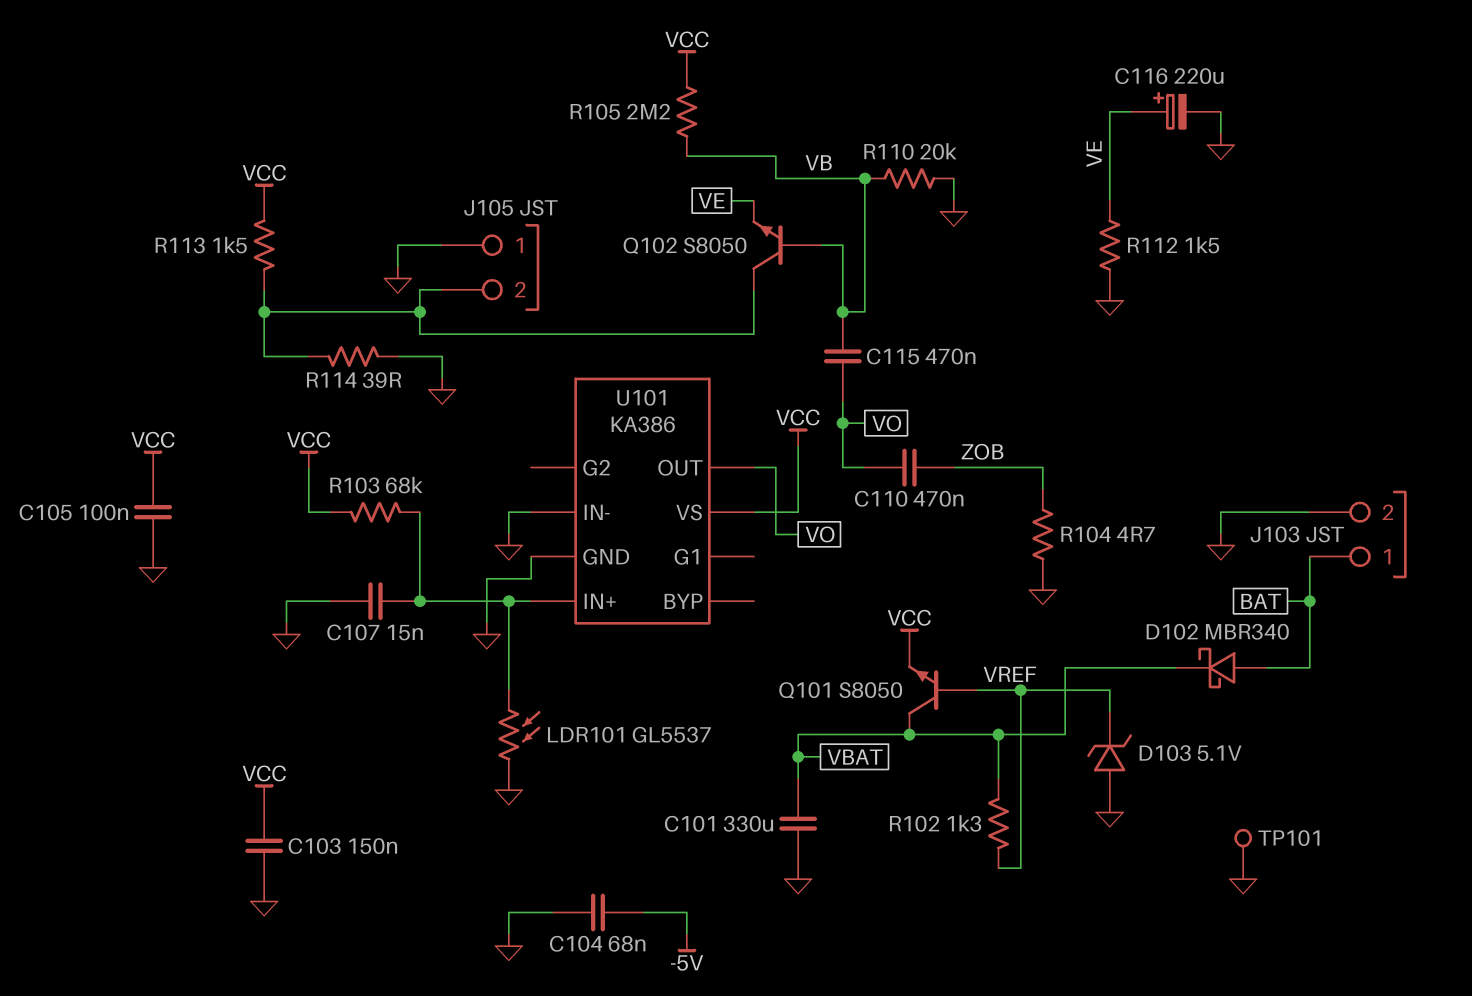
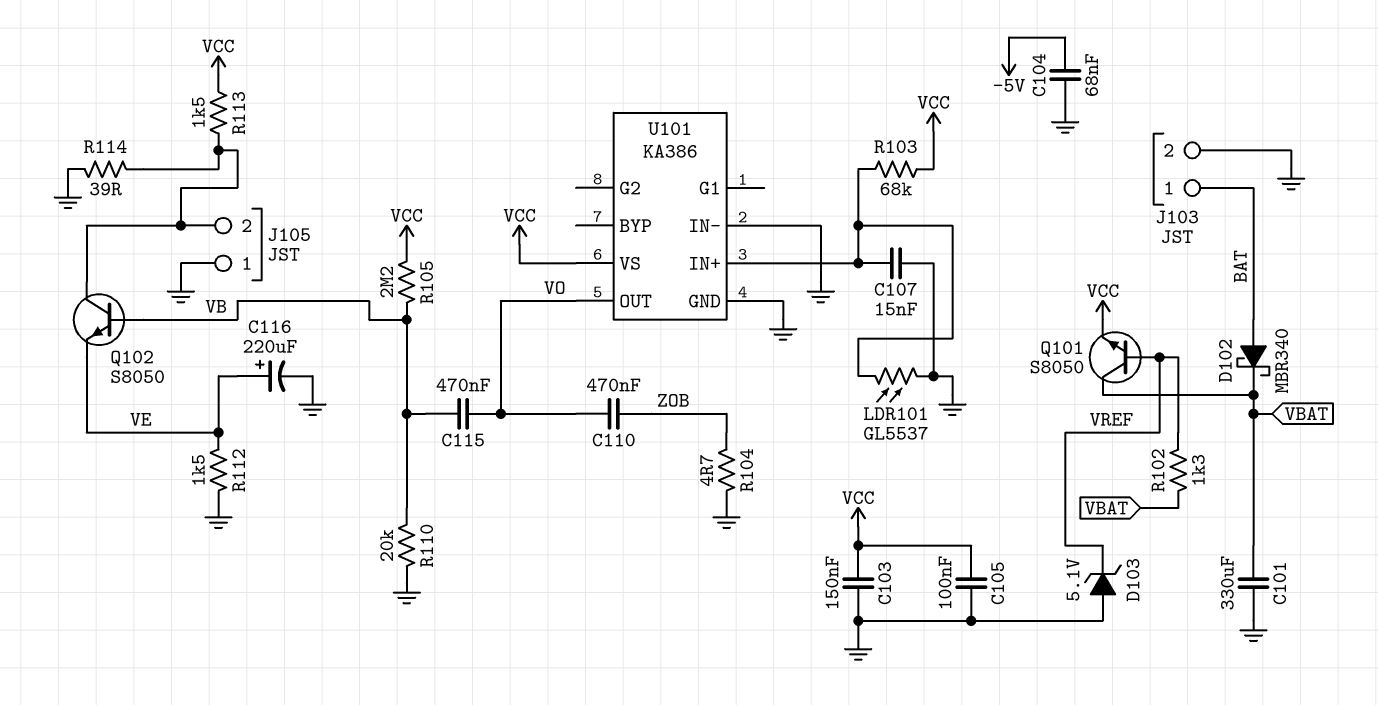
TP101: test point (GND) -> none

